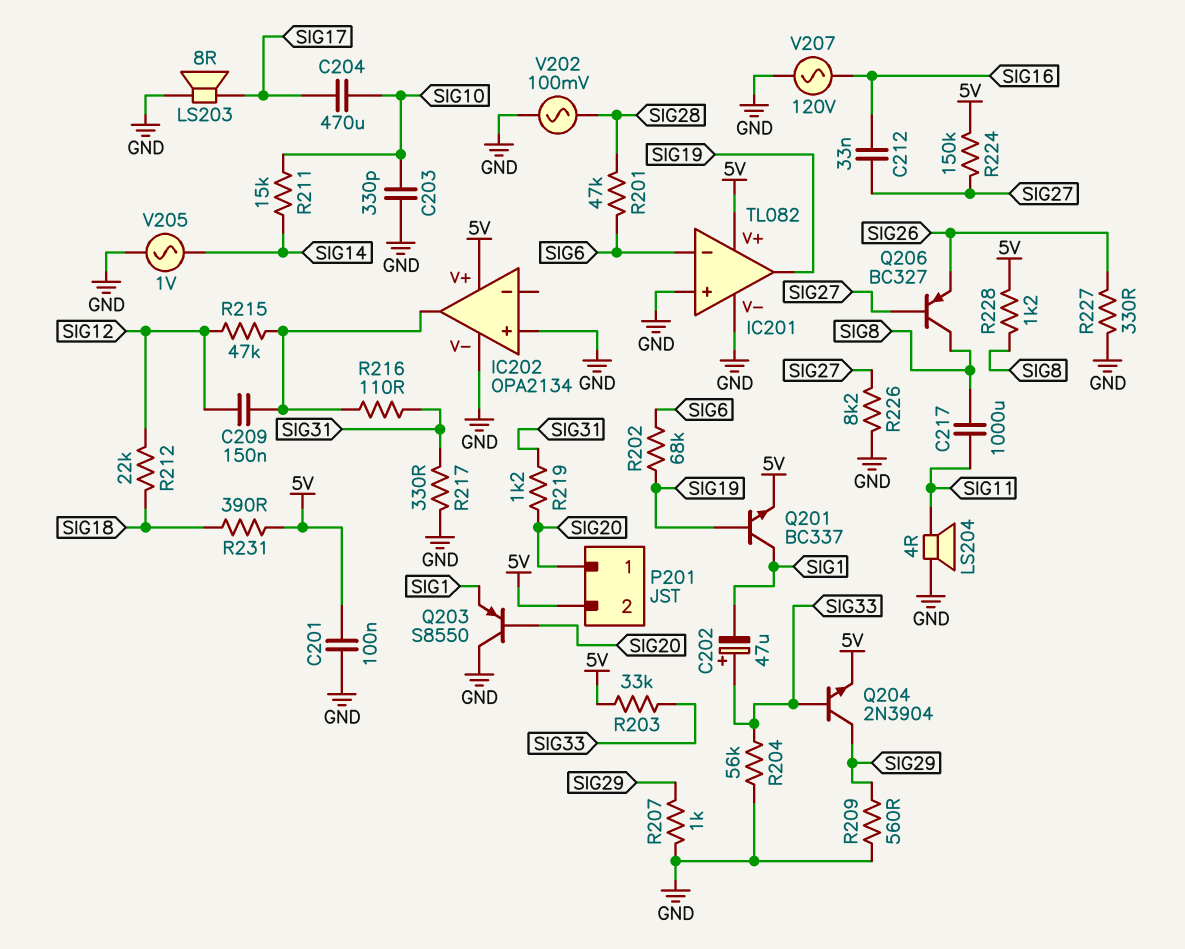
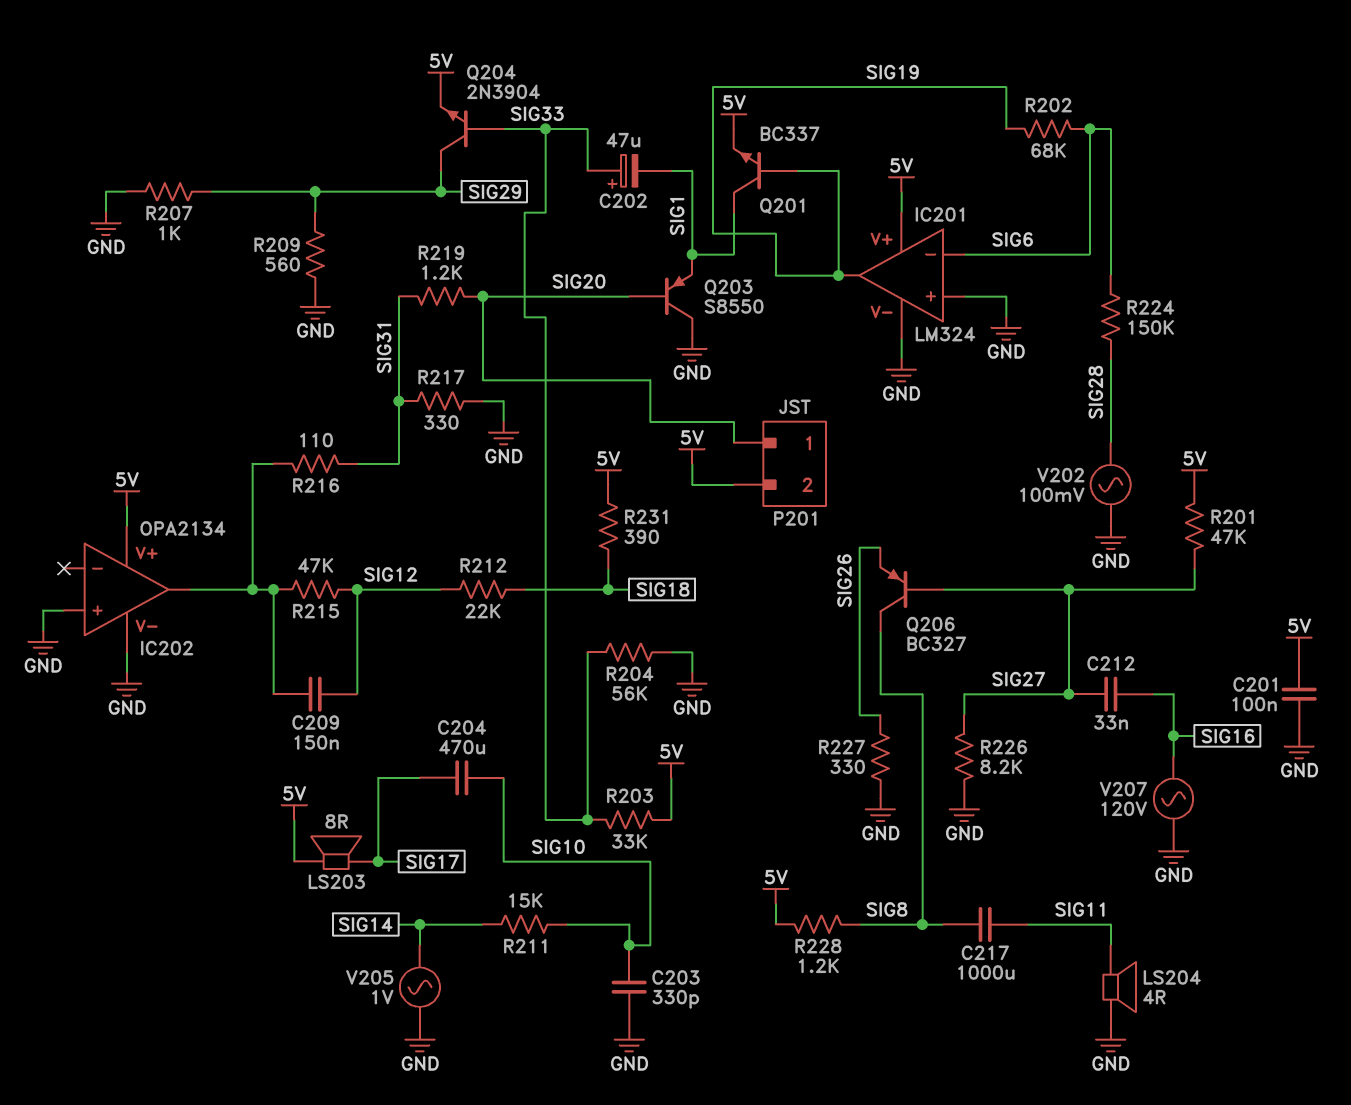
IC201: TL082 -> LM324
LS203: speaker 8R (GND, SIG17) -> speaker 8R (5V, SIG17)
R201: 47k (SIG6, SIG28) -> 47k (5V, SIG27)
R224: 150k (5V, SIG27) -> 150k (SIG6, SIG28)

